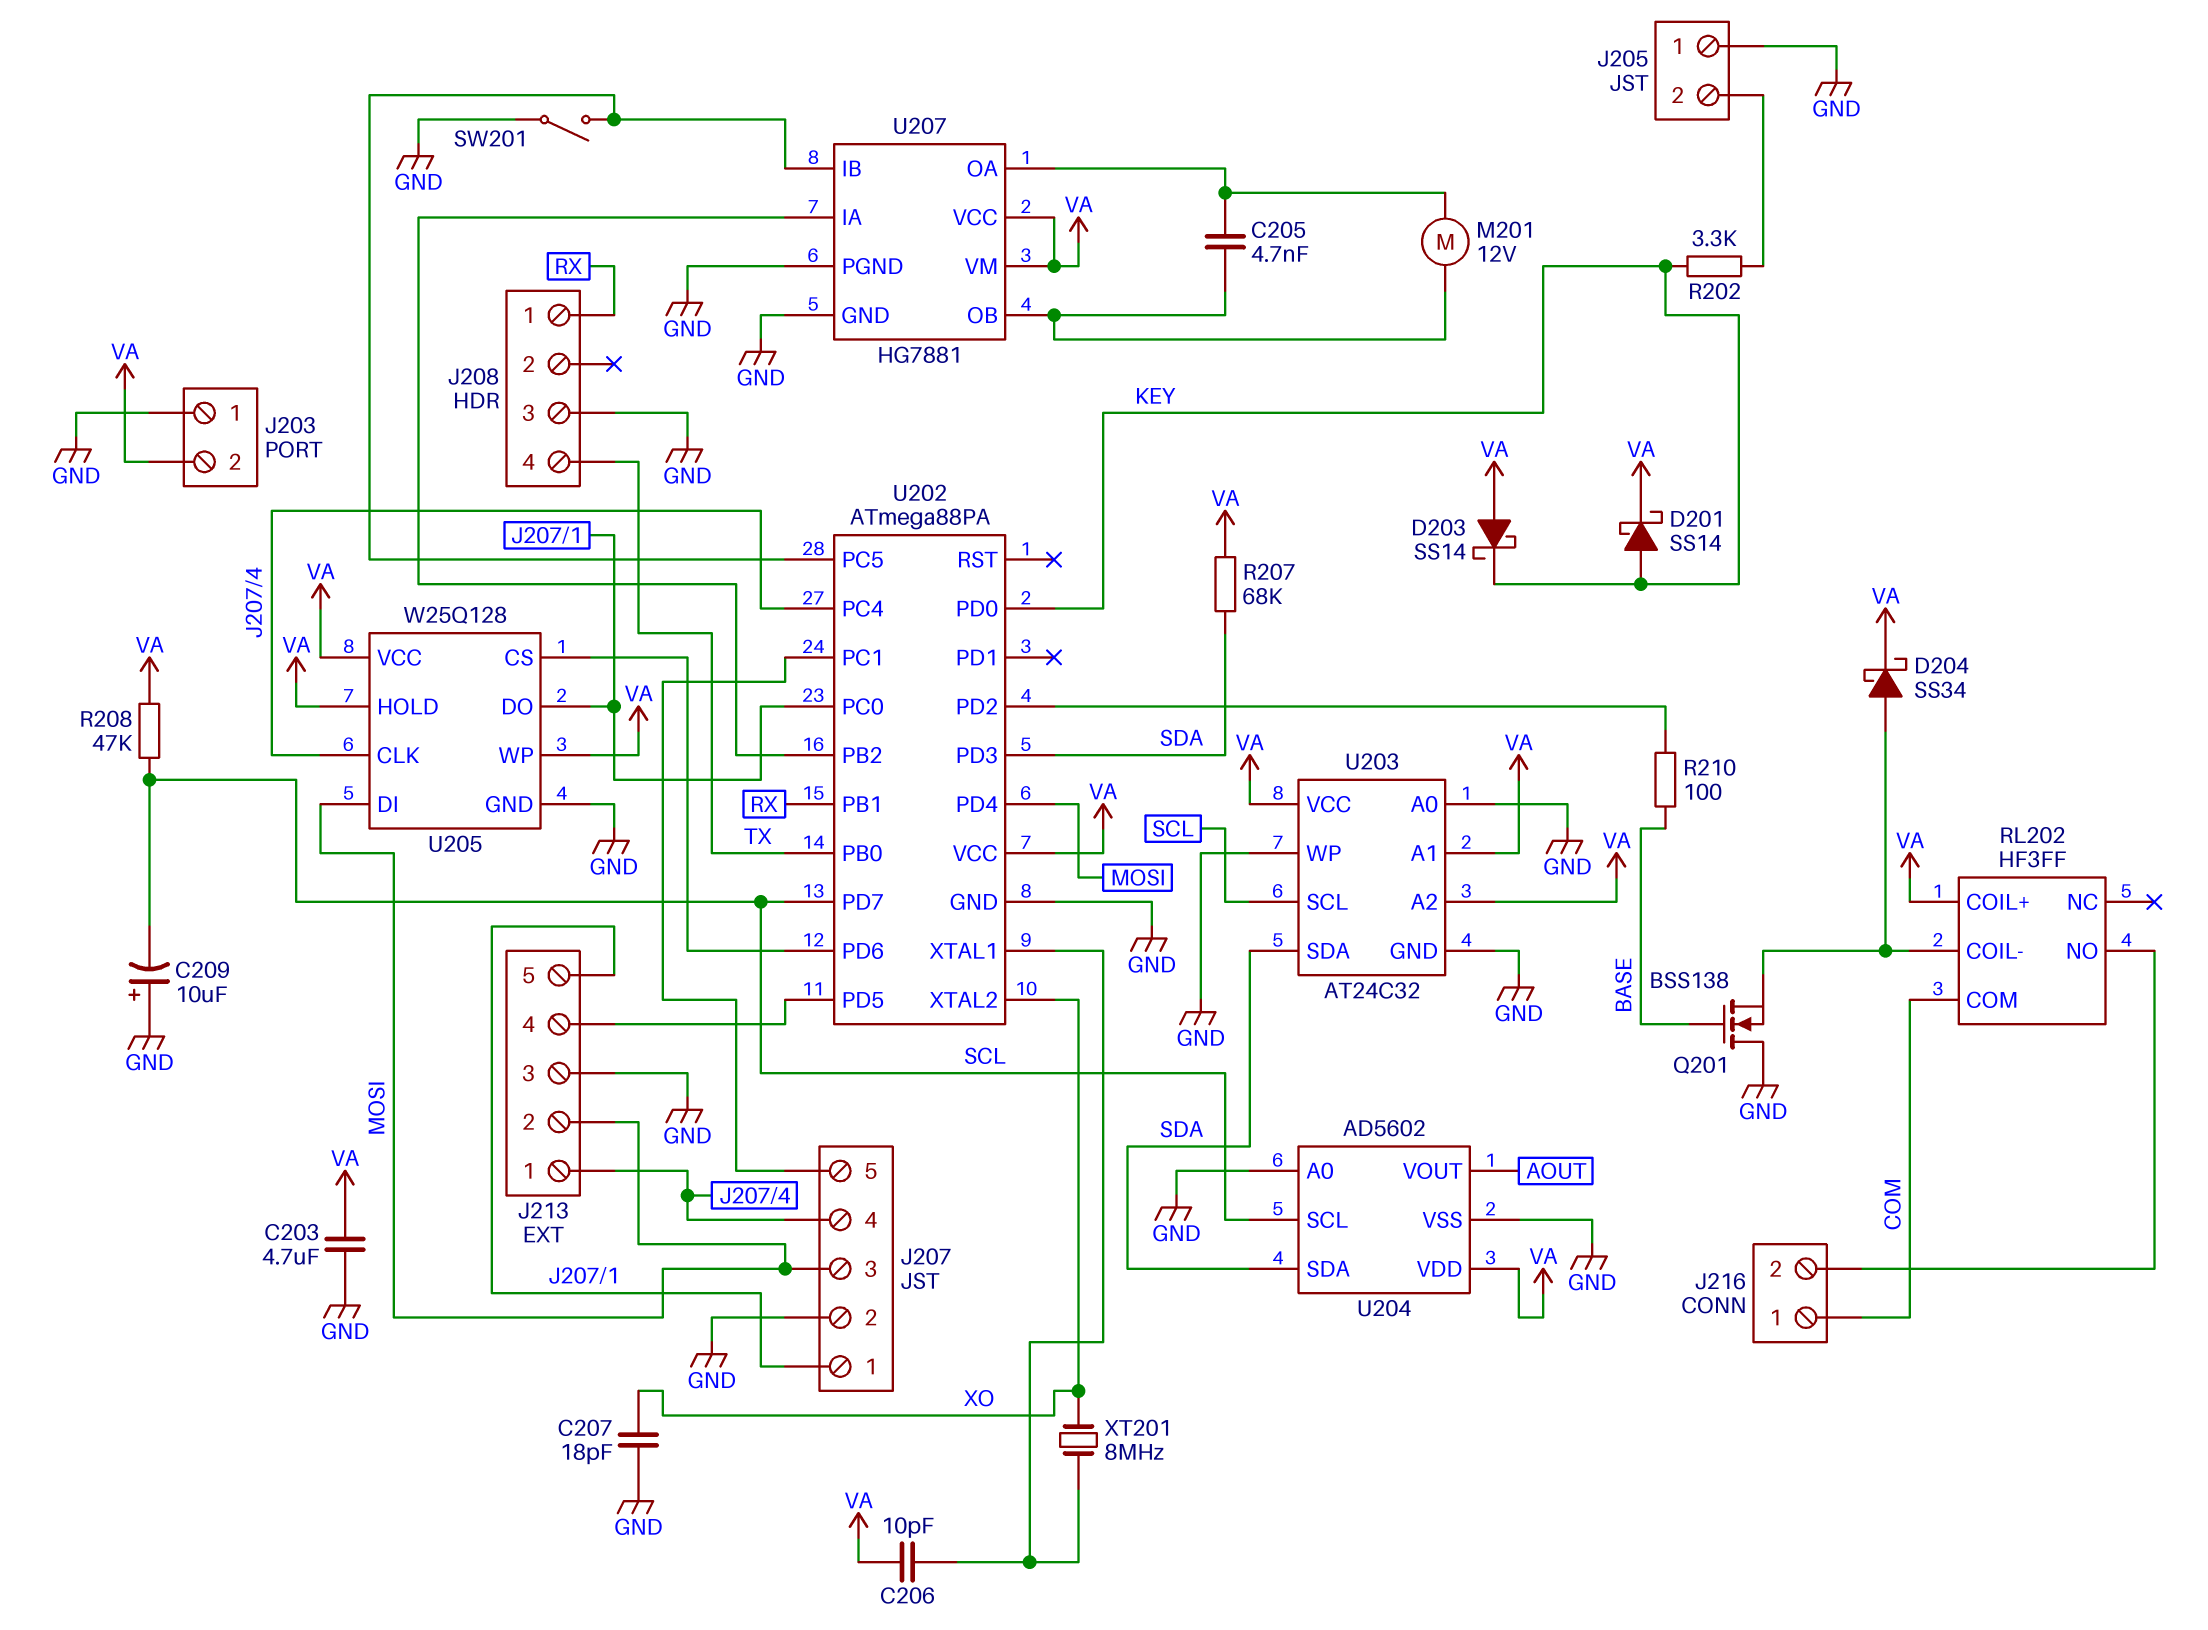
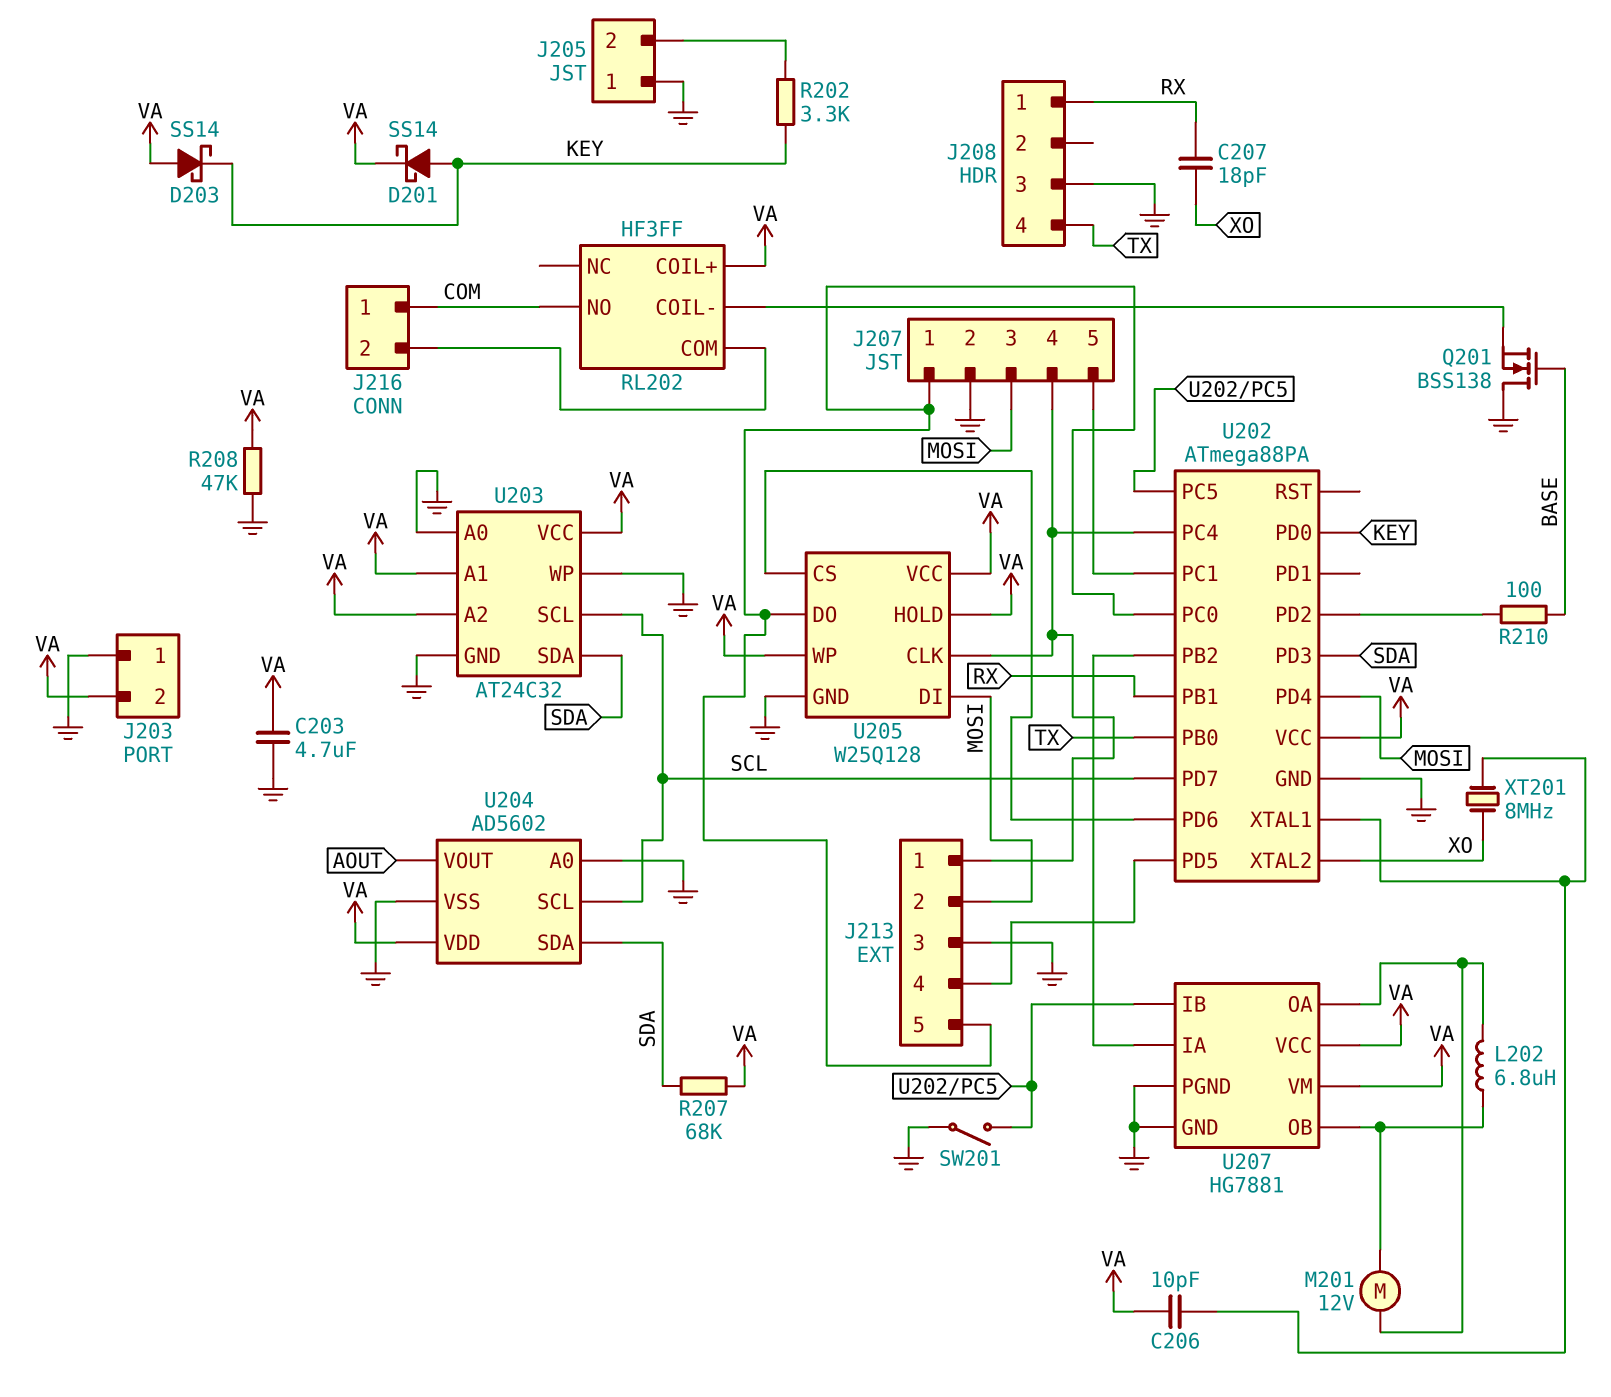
C205: 4.7nF (U207/OA, U207/OB) -> none
C207: 18pF (GND, XO) -> 18pF (RX, XO)
C209: 10uF (plus GND, minus SCL) -> none
D204: schottky SS34 (A RL202/COIL-, K VA) -> none
L202: none -> 6.8uH (U207/OA, U207/OB)
R208: 47k (SCL, VA) -> 47k (GND, VA)
RL202 pin COM: COM -> J216/2
RL202 pin NO: J216/2 -> COM

